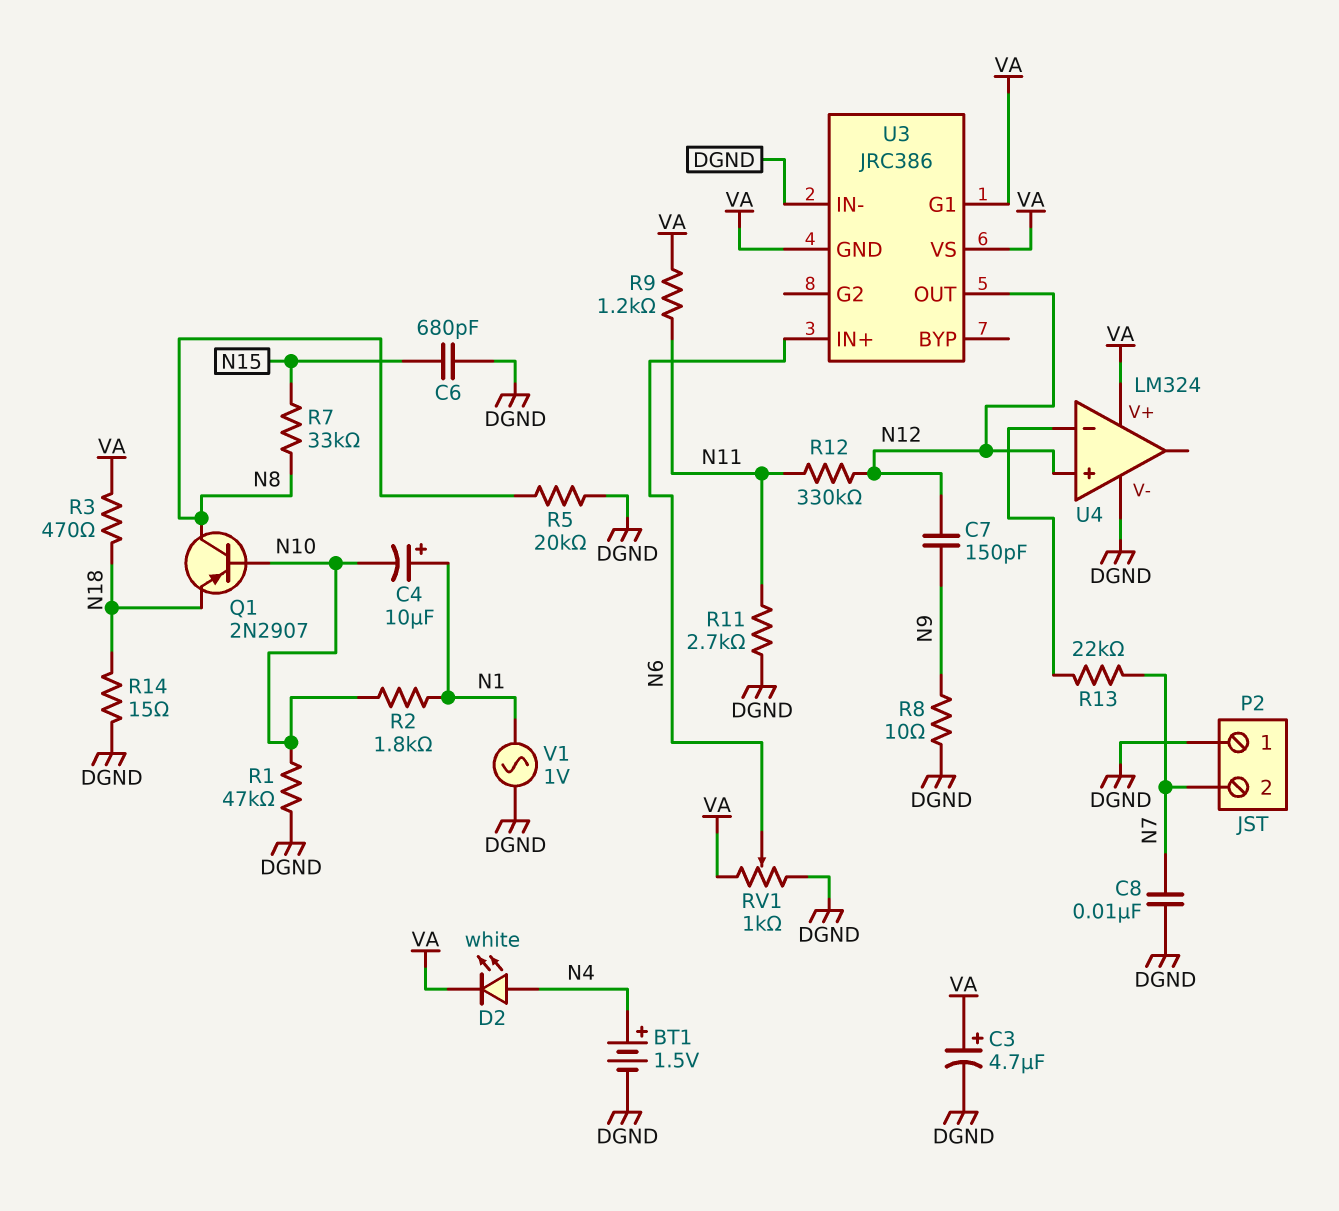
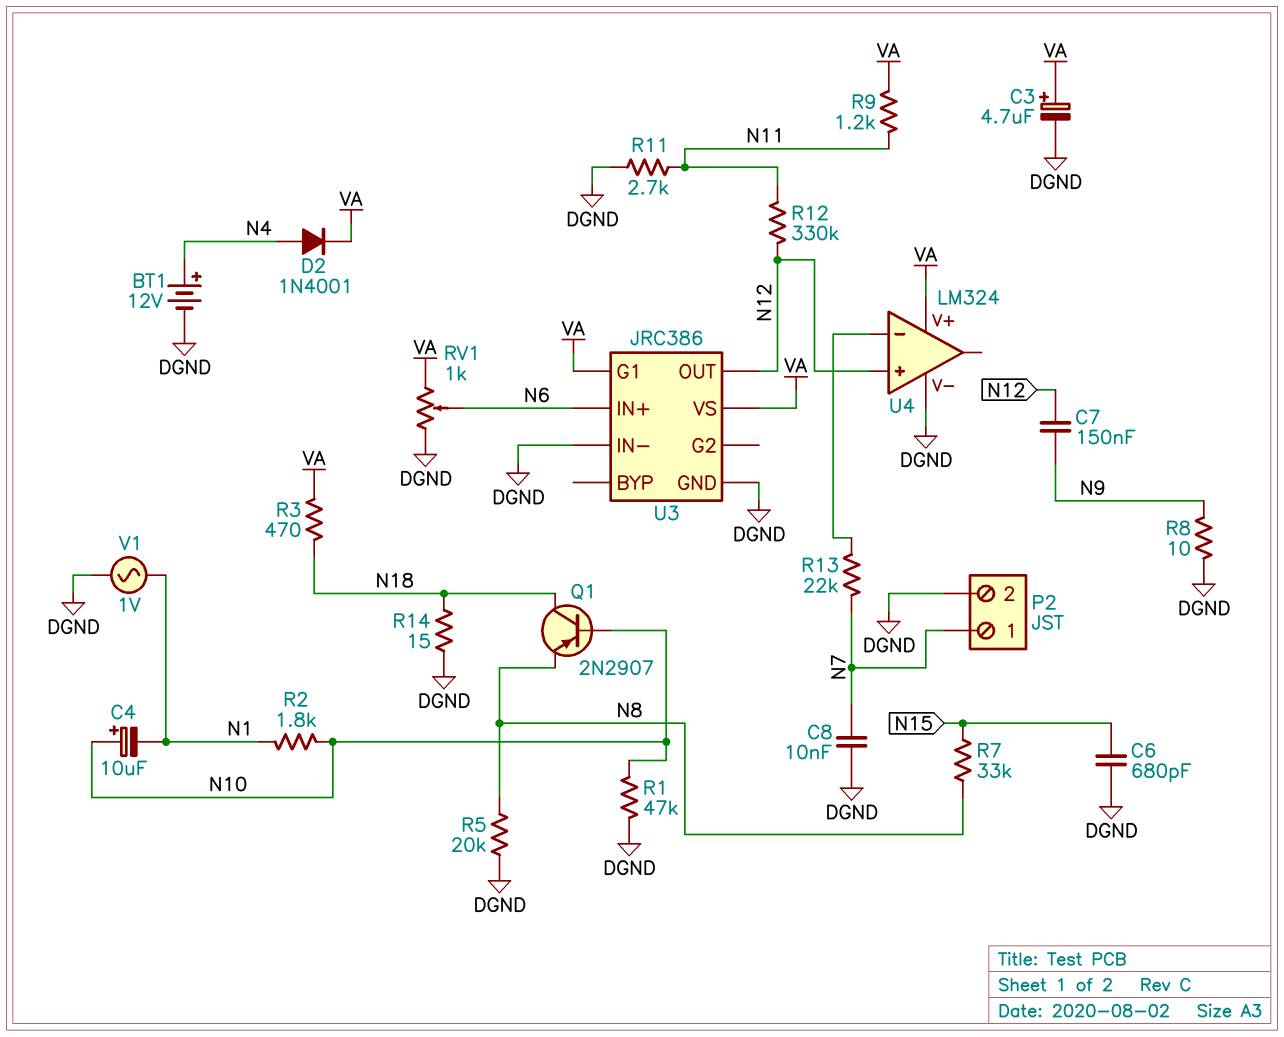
BT1: 1.5V (plus N4, minus DGND) -> 12V (plus N4, minus DGND)
C4: 10uF (plus N1, minus N10) -> 10uF (plus N10, minus N1)
C7: 150pF (N9, N12) -> 150nF (N9, N12)
D2: LED white (A N4, K VA) -> diode 1N4001 (A N4, K VA)
P2 pin 1: DGND -> N7
P2 pin 2: N7 -> DGND
Q1: PNP 2N2907 (B N10, C N8, E N18) -> PNP 2N2907 (B N10, C N18, E N8)
U3 pin GND: VA -> DGND

